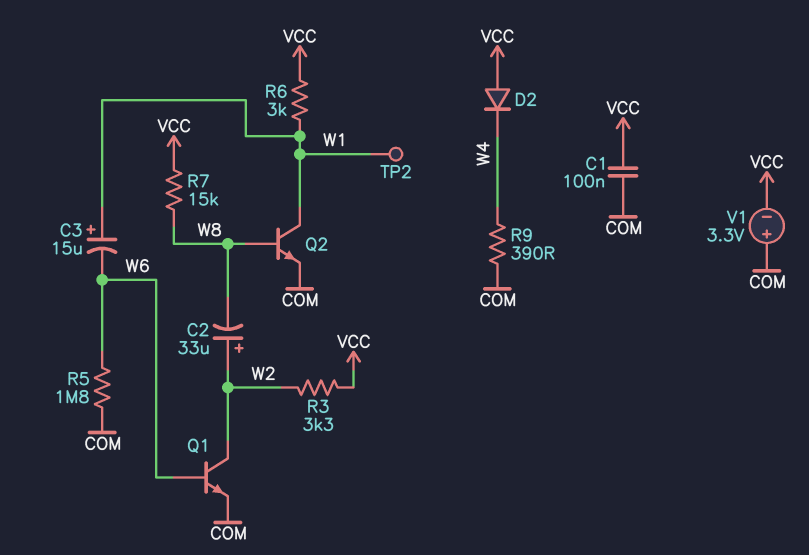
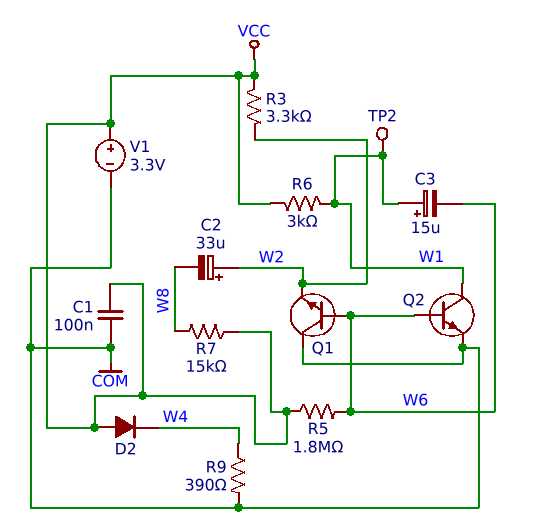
Q1: NPN (B W6, C W2, E COM) -> NPN (B W6, C COM, E W2)
Q2: NPN (B W8, C W1, E COM) -> NPN (B W6, C W1, E COM)
R5: 1.8M (COM, W6) -> 1.8M (VCC, W6)
V1: 3.3V (plus COM, minus VCC) -> 3.3V (plus VCC, minus COM)

